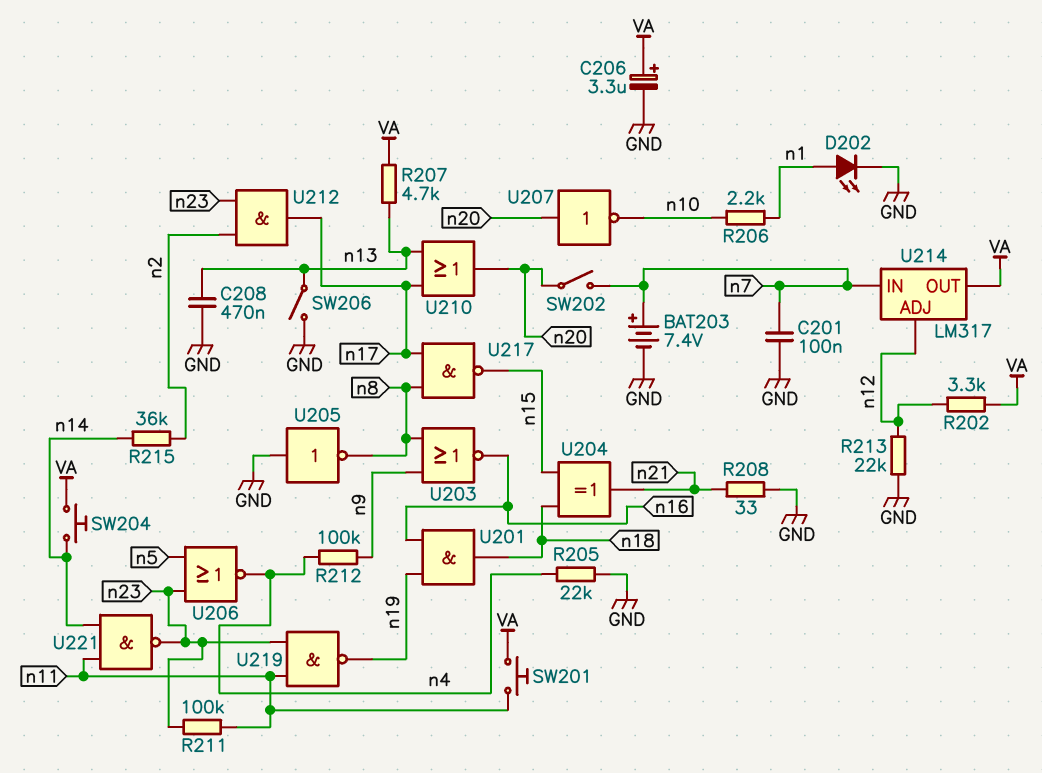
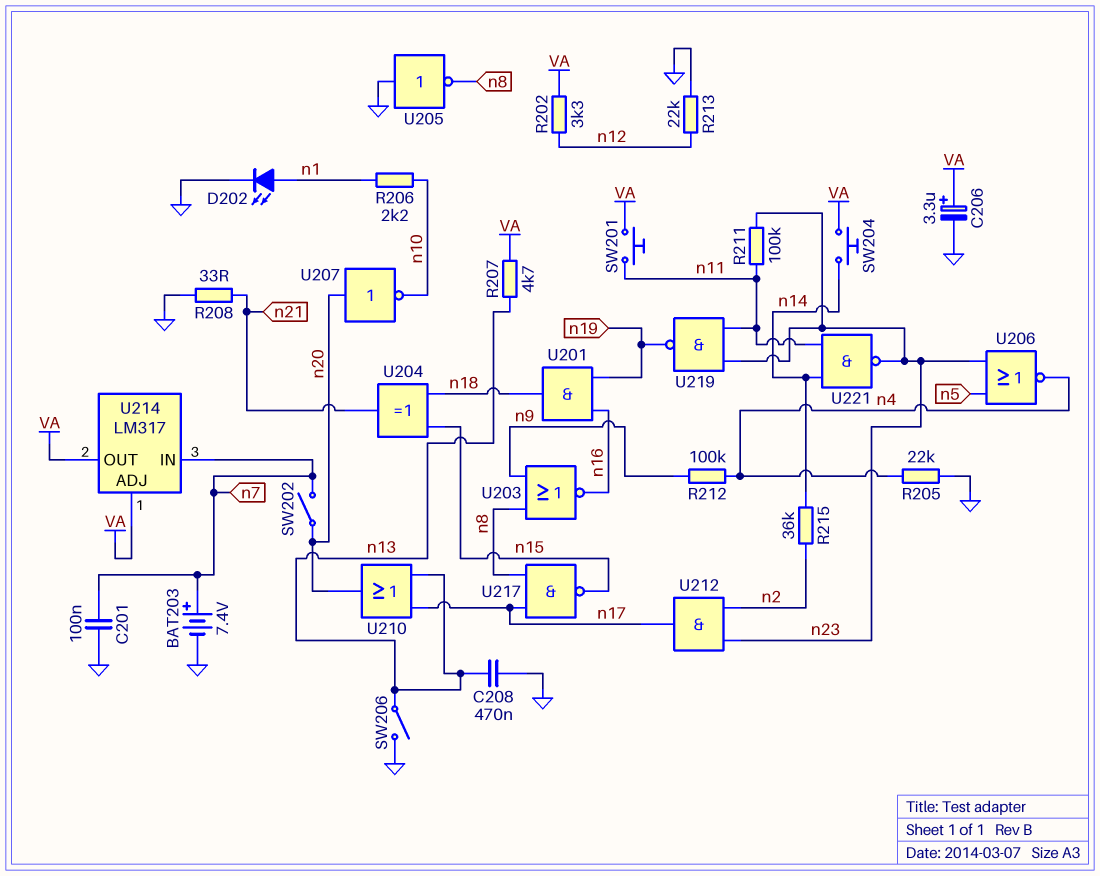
U214 pin ADJ: n12 -> VA

